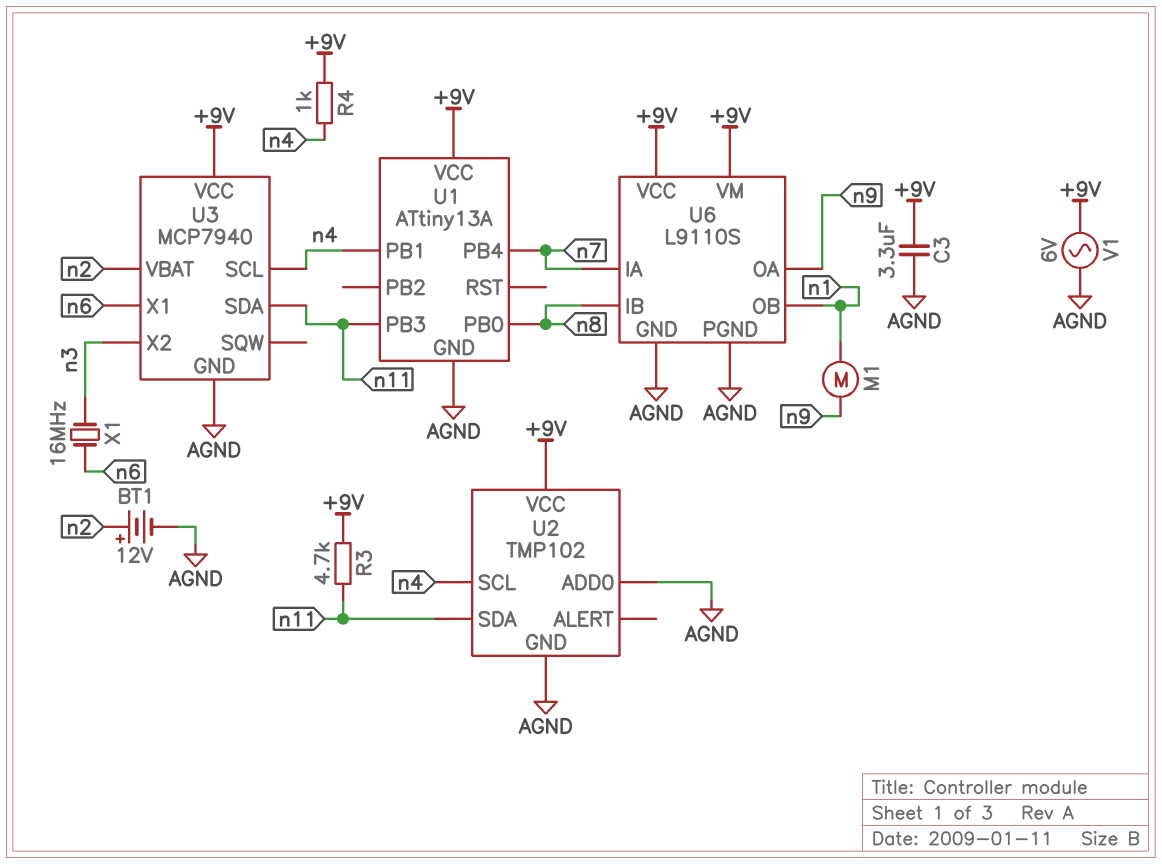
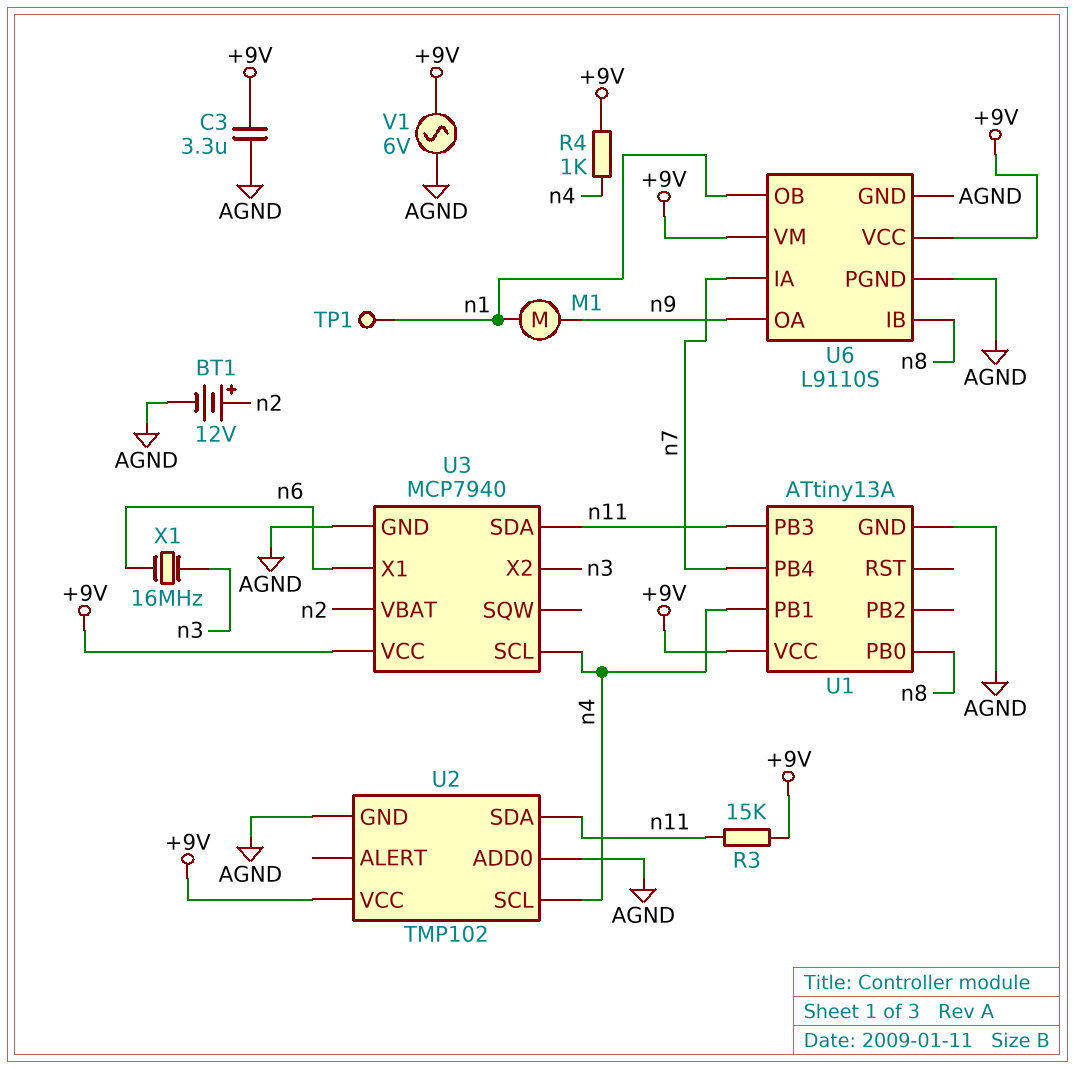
R3: 4.7k (+9V, n11) -> 15k (+9V, n11)
TP1: none -> test point (n1)

